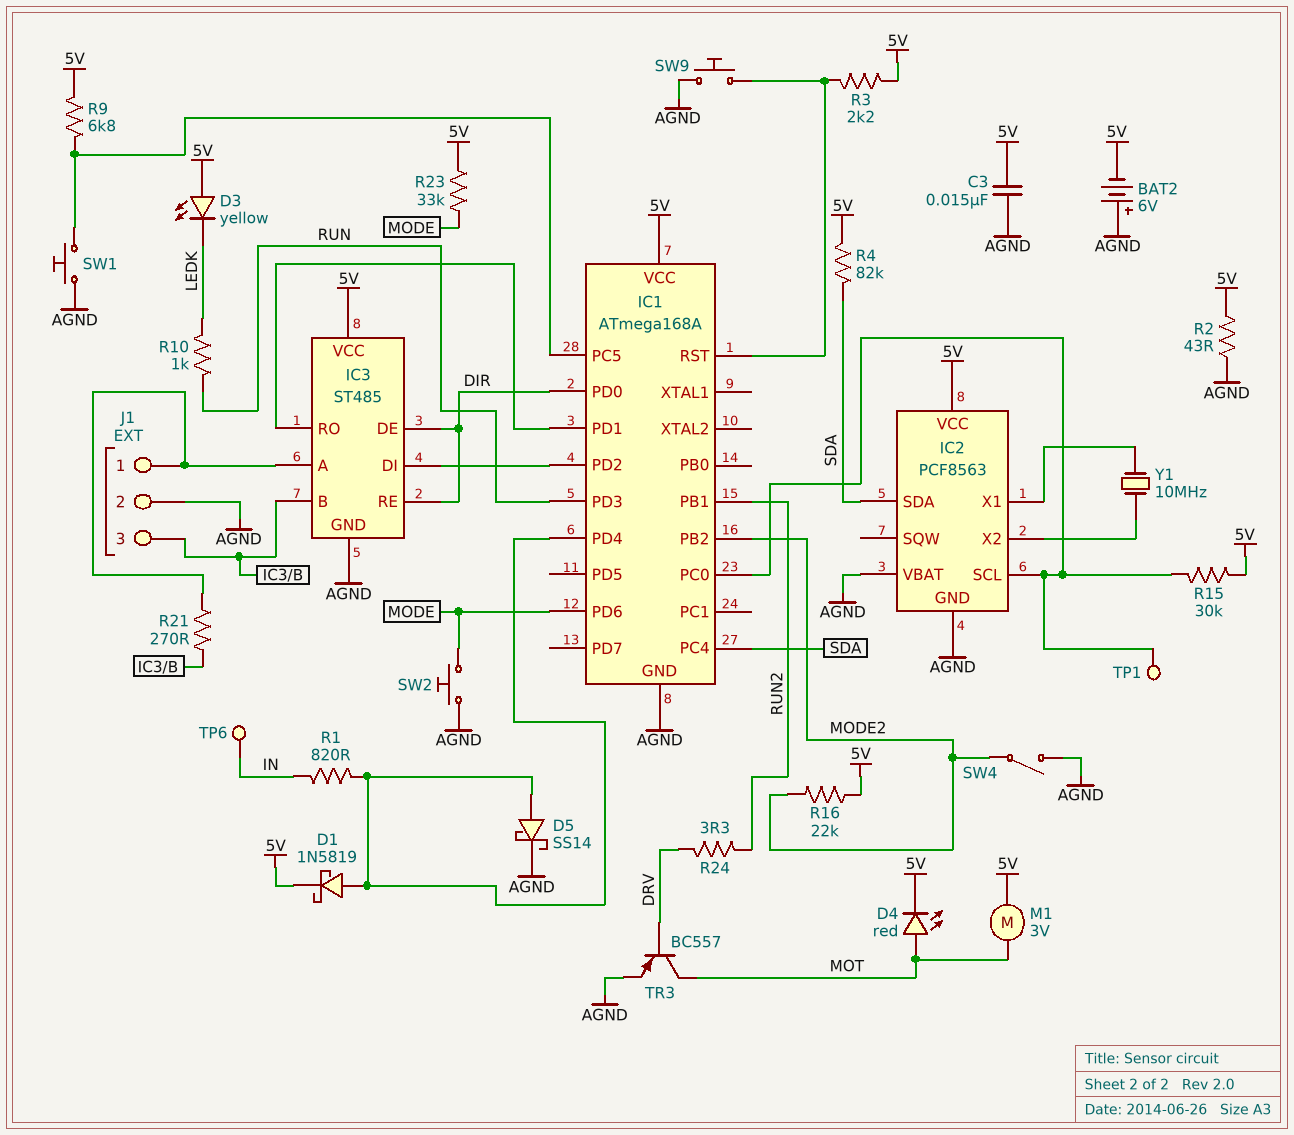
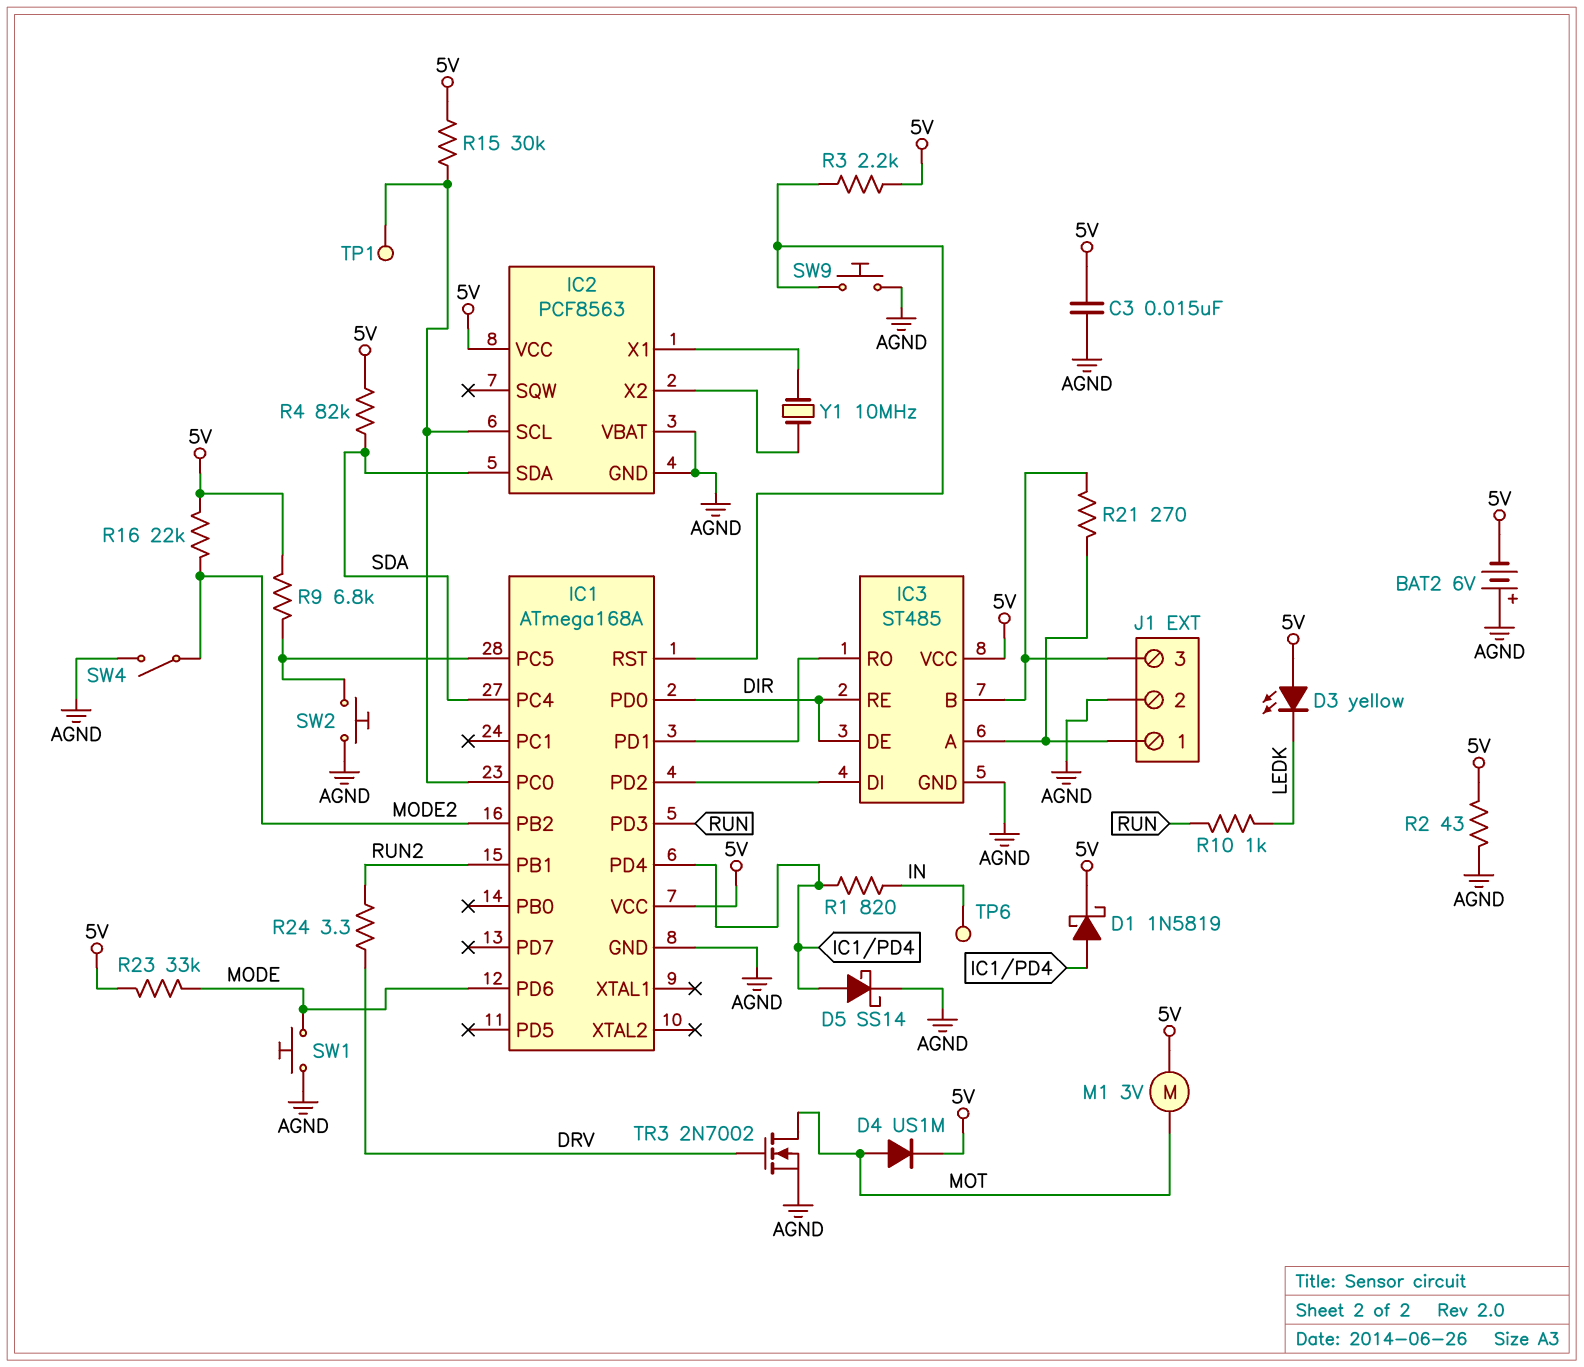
D4: LED red (A MOT, K 5V) -> diode US1M (A MOT, K 5V)
SW1: button (AGND, IC1/PC5) -> button (AGND, MODE)
SW2: button (AGND, MODE) -> button (AGND, IC1/PC5)
TR3: PNP BC557 (B DRV, C MOT, E AGND) -> NMOS 2N7002 (G DRV, D MOT, S AGND)

